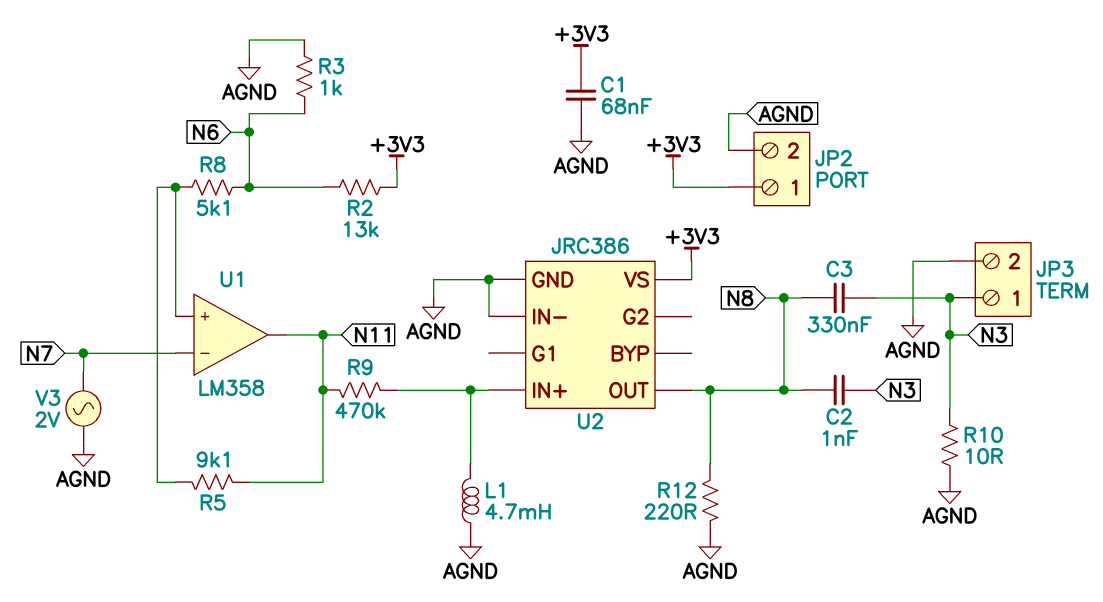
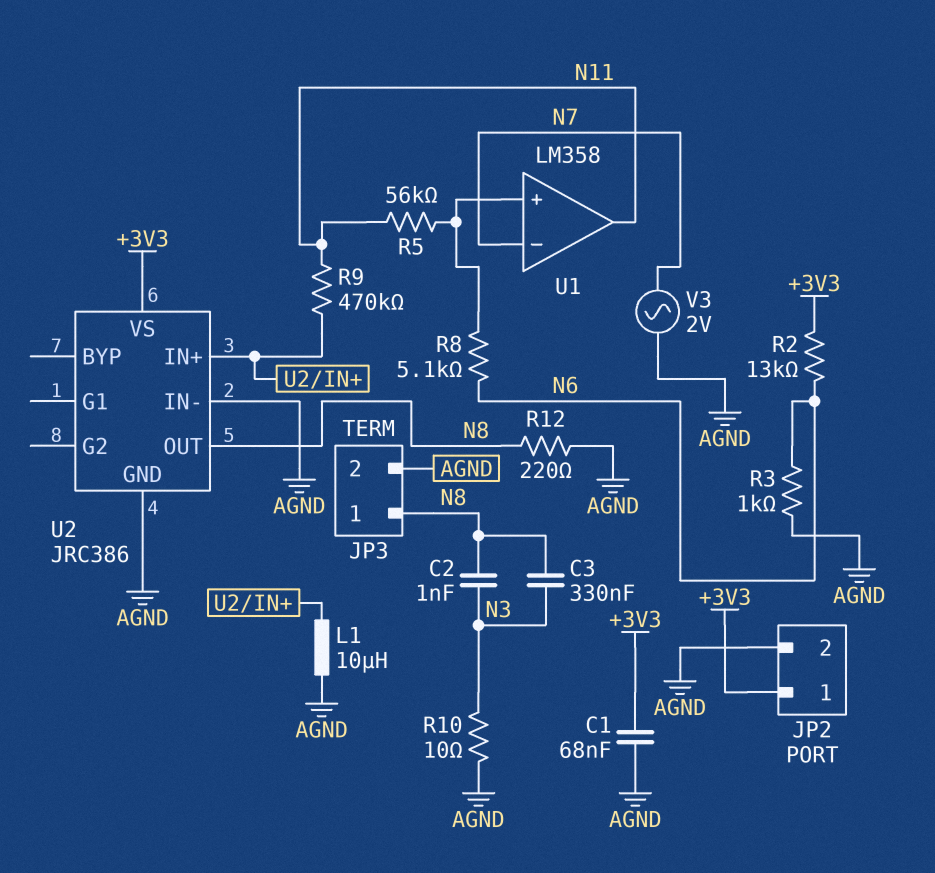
JP3 pin 1: N3 -> N8
L1: 4.7mH (AGND, U2/IN+) -> 10uH (AGND, U2/IN+)
R5: 9.1k (N11, U1/in+) -> 56k (N11, U1/in+)

